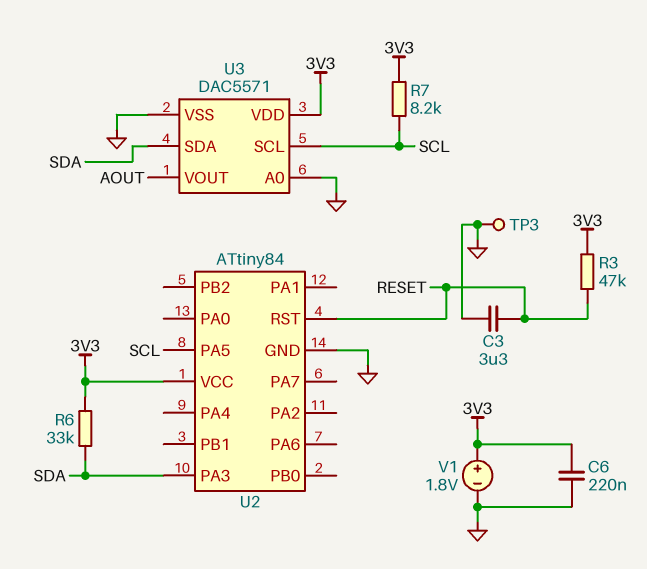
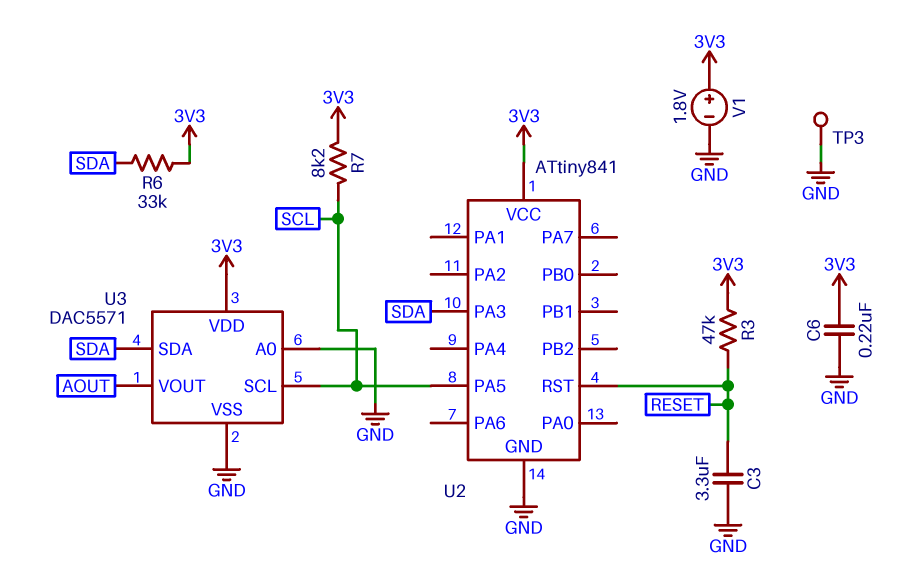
U2: ATtiny84 -> ATtiny841

